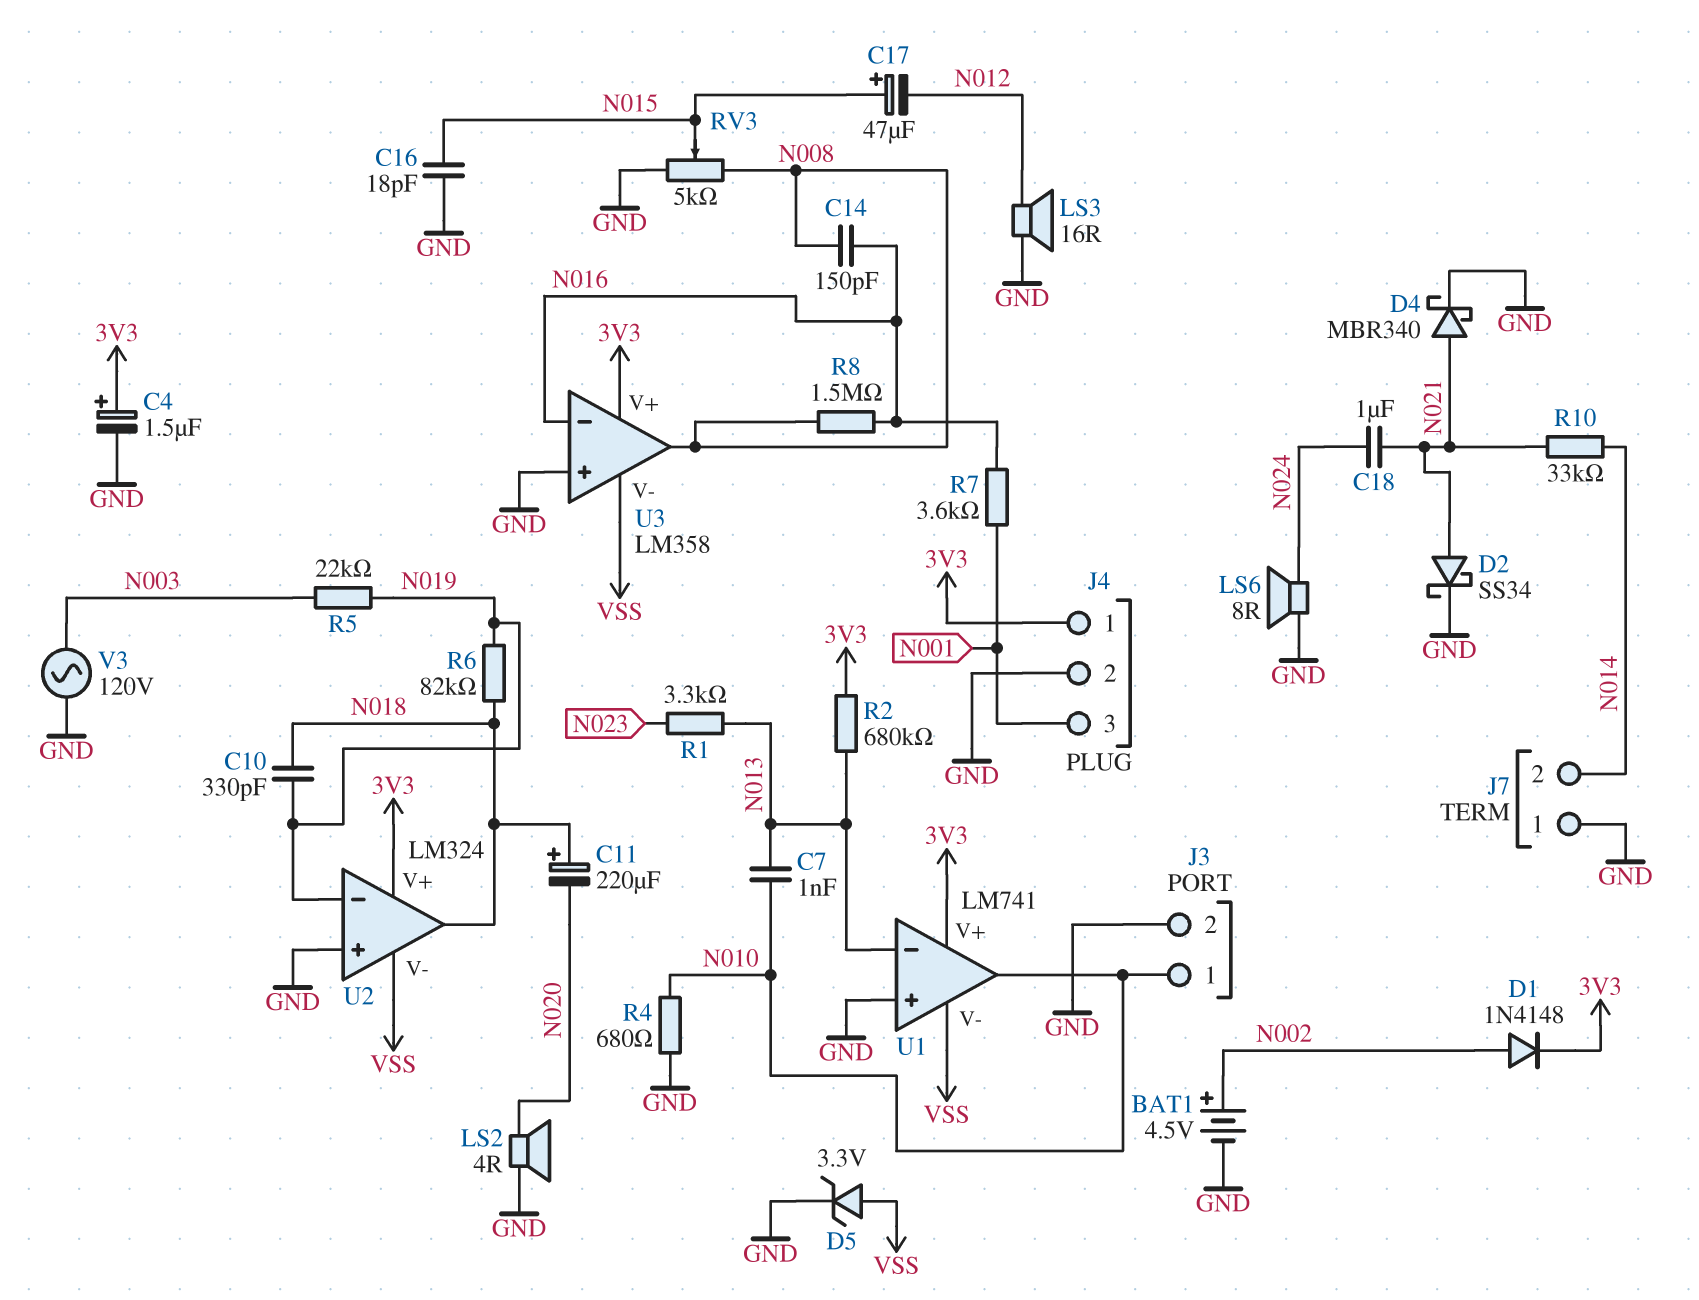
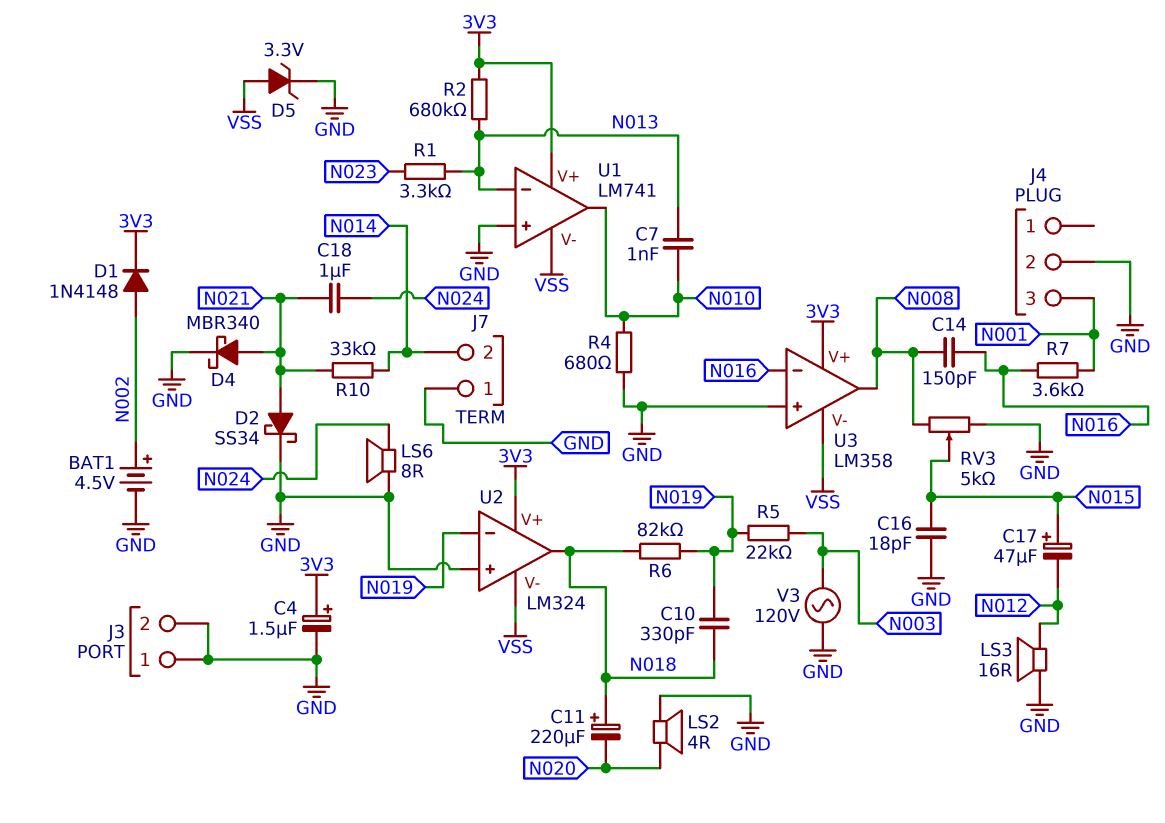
J3 pin 1: N010 -> GND
J4 pin 1: 3V3 -> none
R8: 1.5M (N008, N016) -> none

